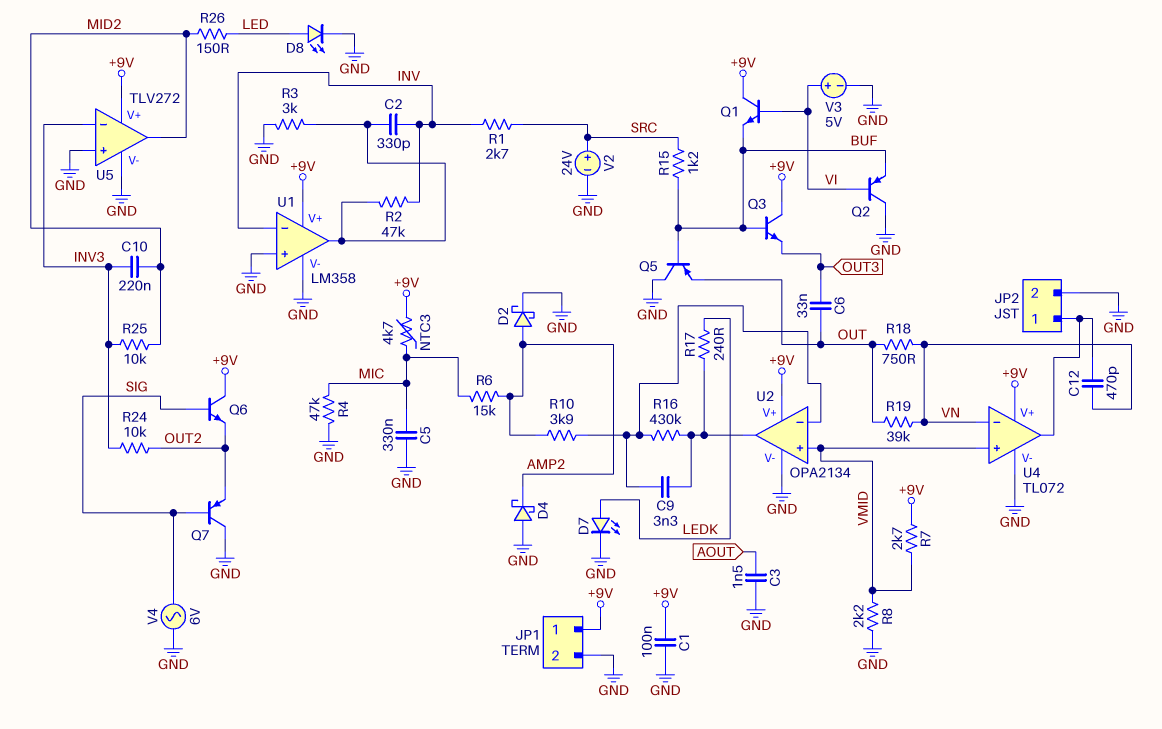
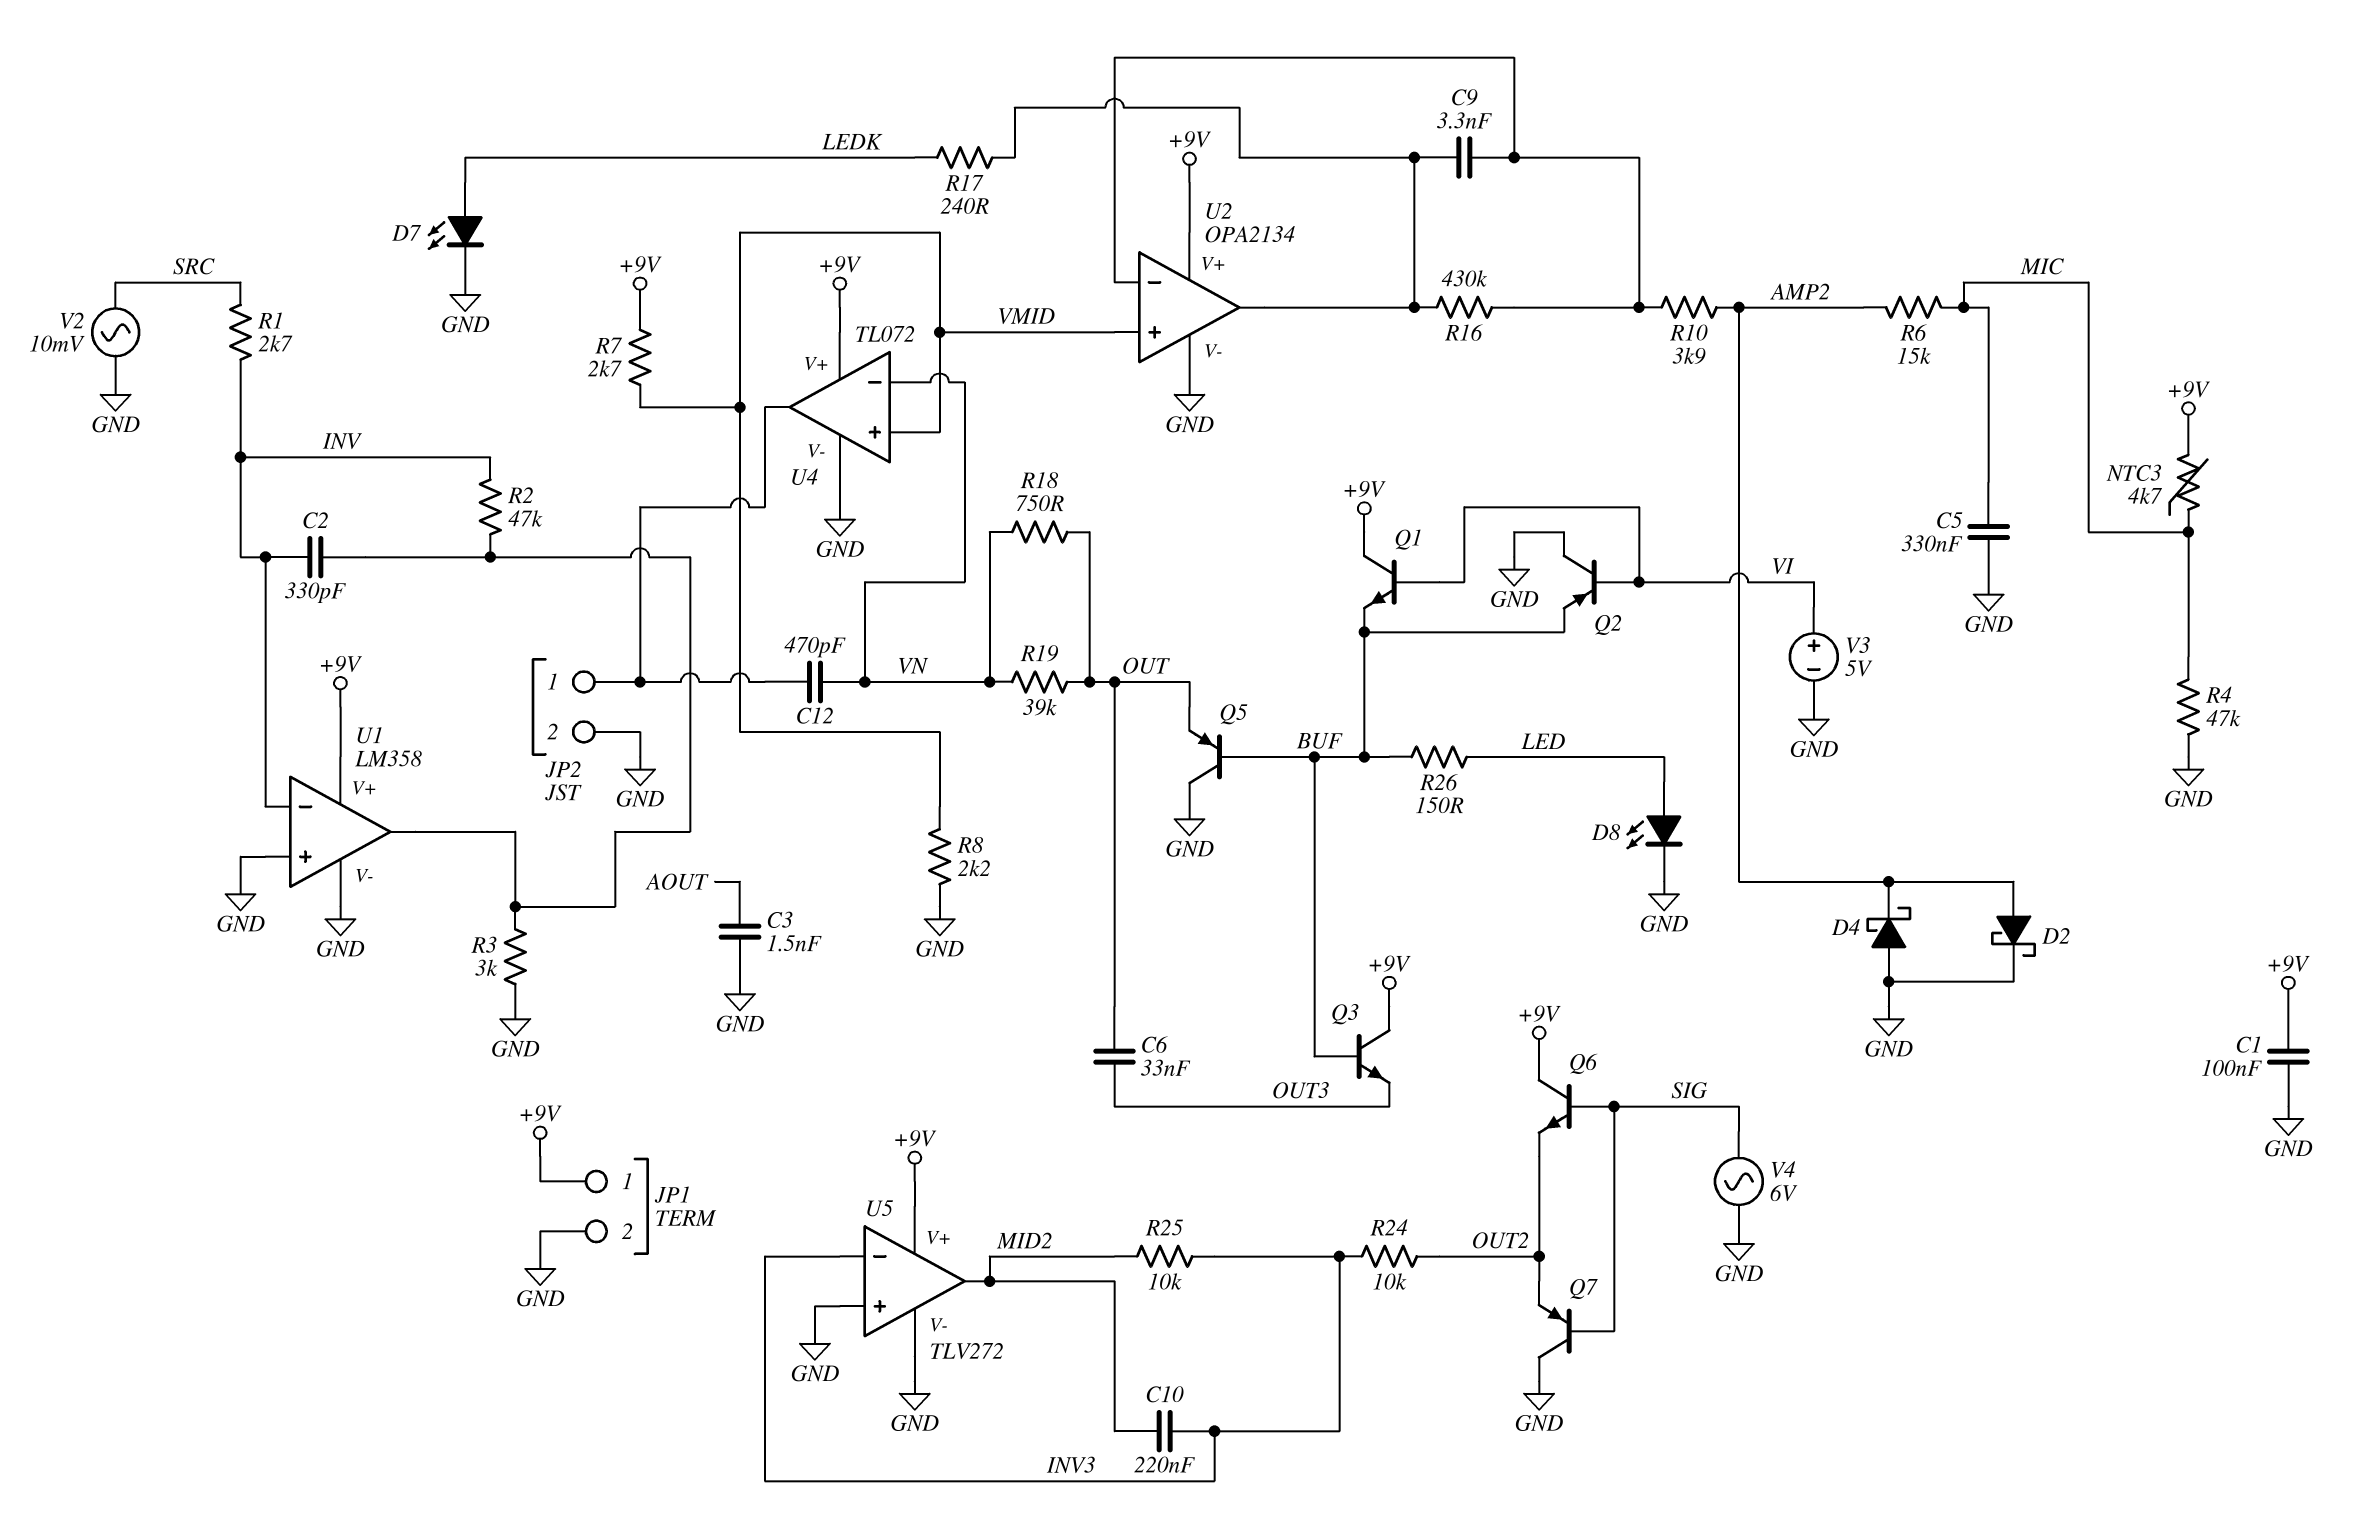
R15: 1.2k (BUF, SRC) -> none
R26: 150 (LED, MID2) -> 150 (BUF, LED)
V2: 24V (plus SRC, minus GND) -> AC 10mV (GND, SRC)

